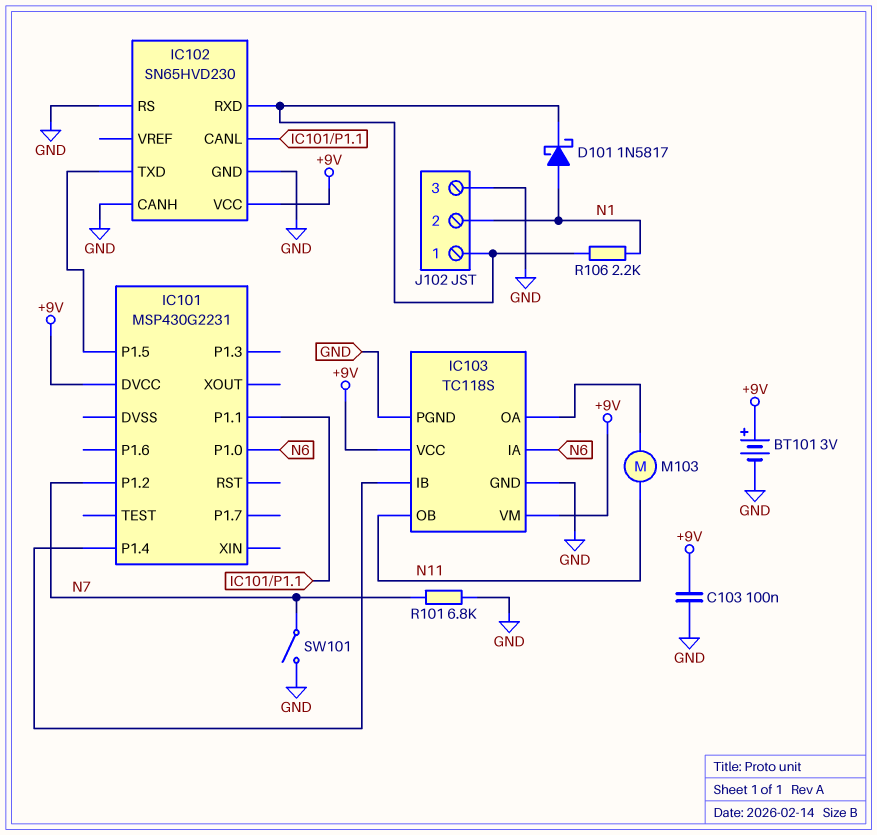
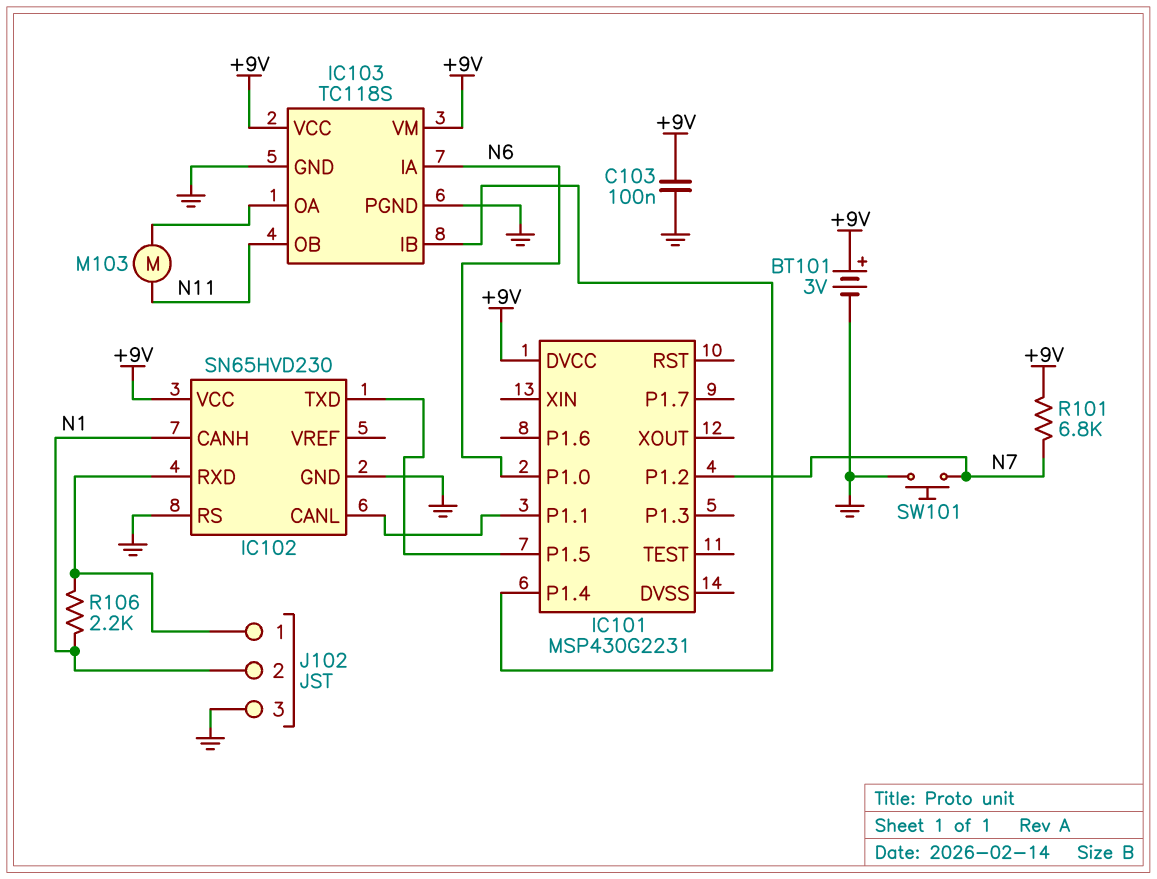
D101: schottky 1N5817 (A N1, K IC102/RXD) -> none
IC102 pin CANH: GND -> N1
R101: 6.8k (GND, N7) -> 6.8k (+9V, N7)
SW101: switch (GND, N7) -> button (GND, N7)

